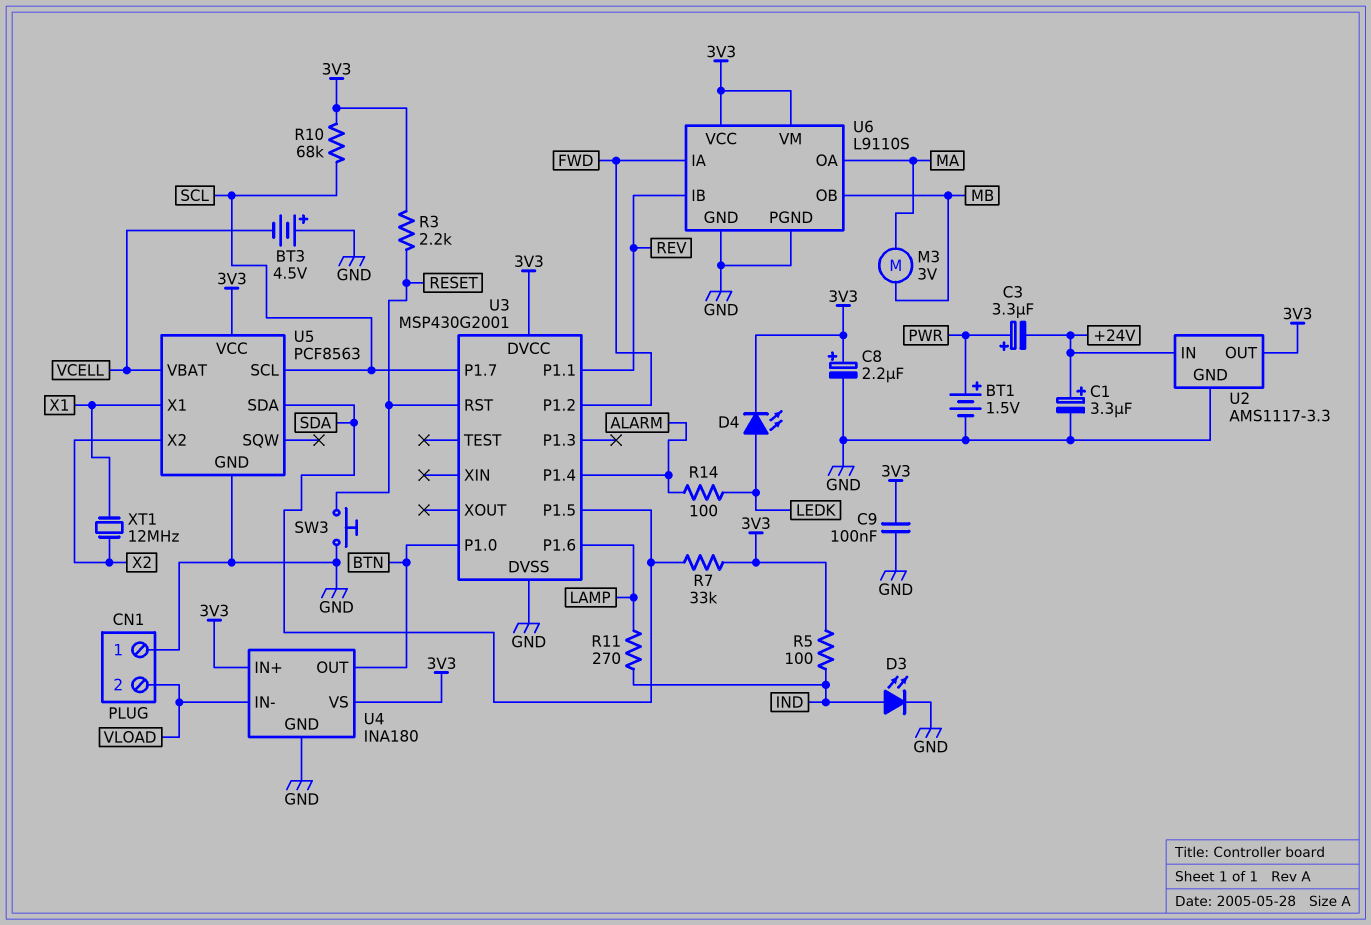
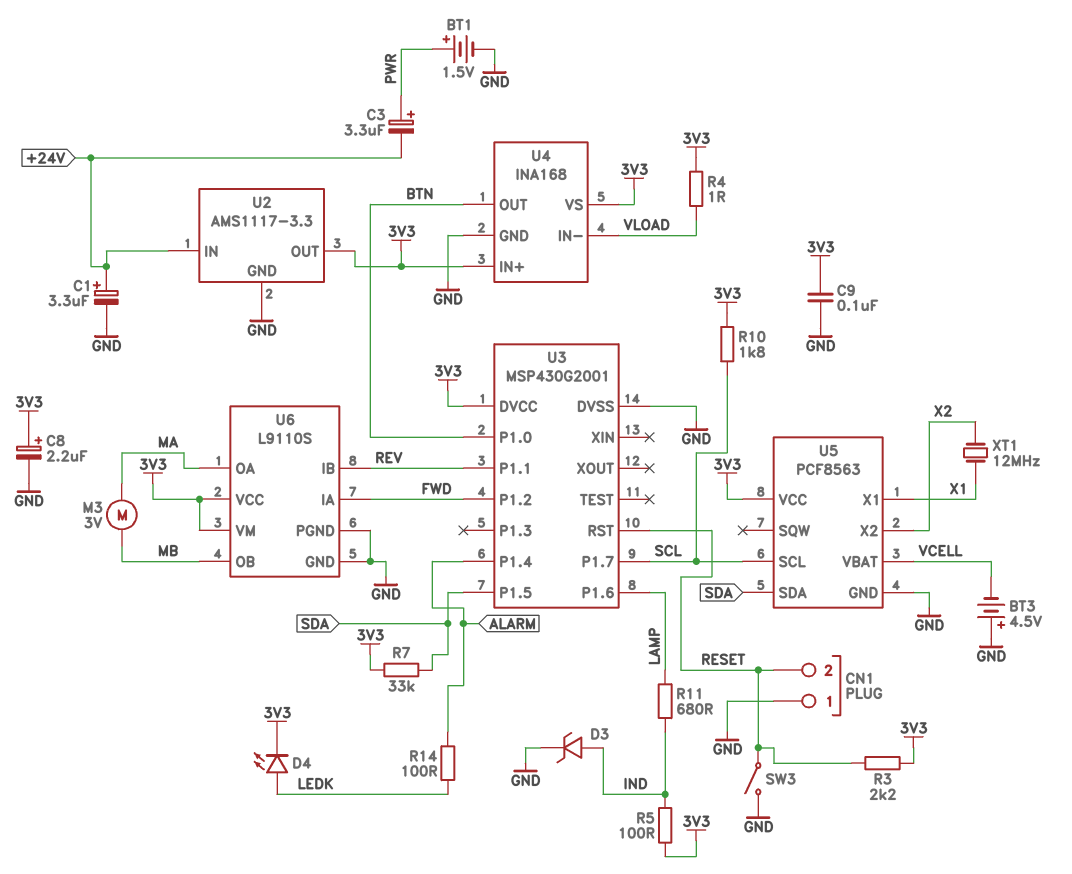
CN1 pin 2: VLOAD -> RESET
D3: LED (A IND, K GND) -> zener (A IND, K GND)
R4: none -> 1 (3V3, VLOAD)
R10: 68k (3V3, SCL) -> 1.8k (3V3, SCL)
R11: 270 (IND, LAMP) -> 680 (IND, LAMP)
SW3: button (GND, RESET) -> switch (GND, RESET)
U4: INA180 -> INA168

